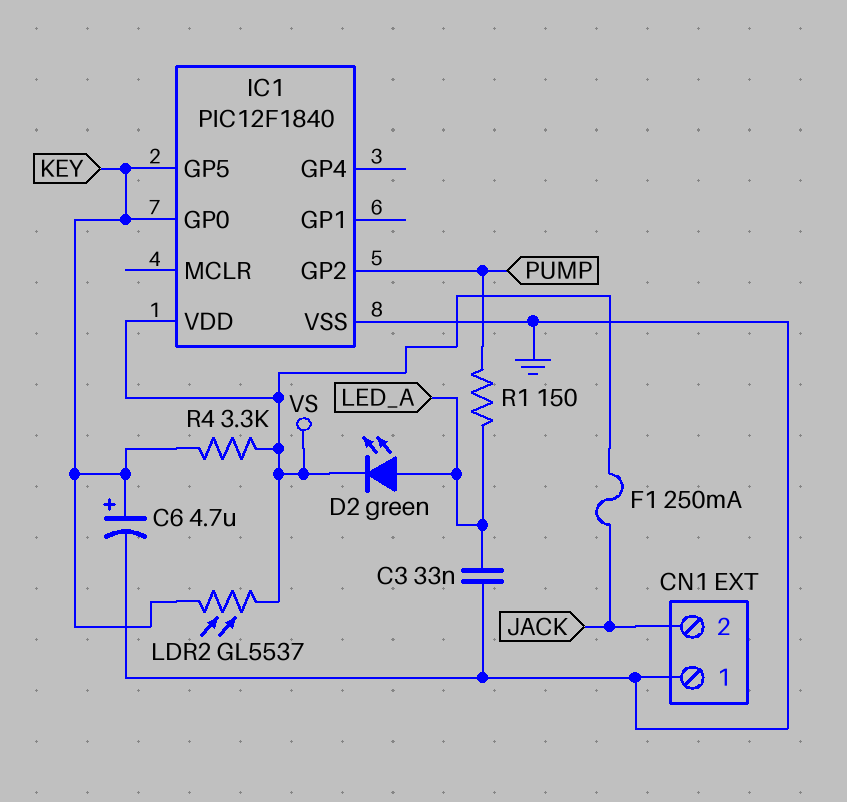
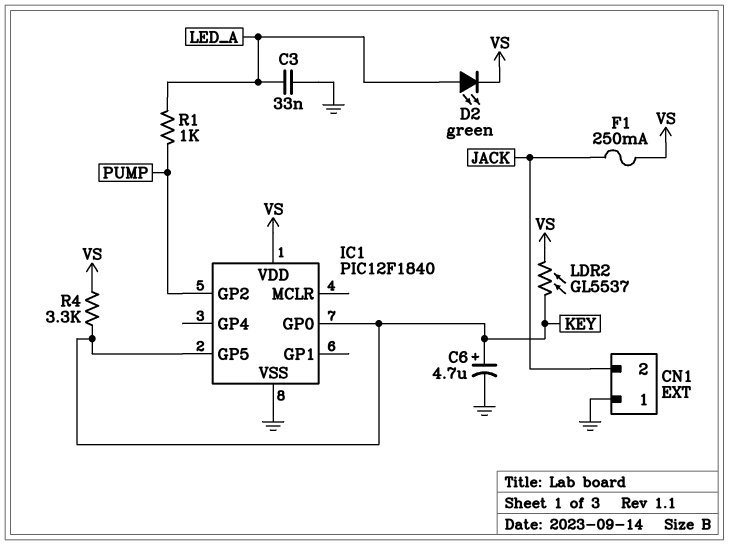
R1: 150 (LED_A, PUMP) -> 1k (LED_A, PUMP)

